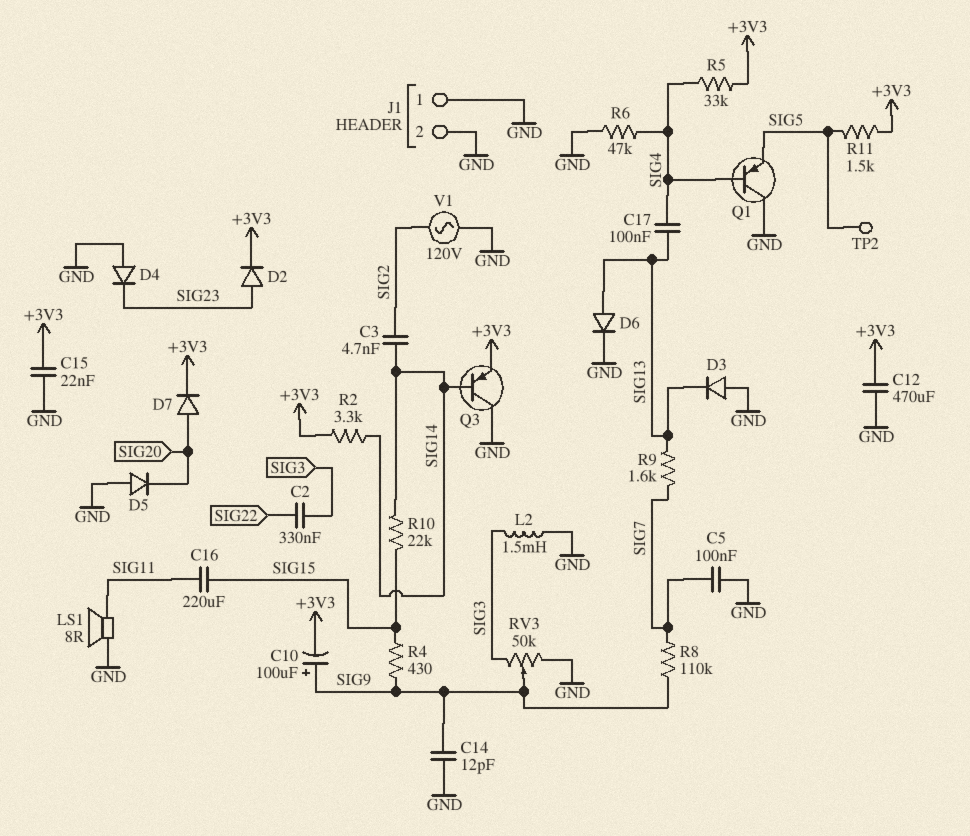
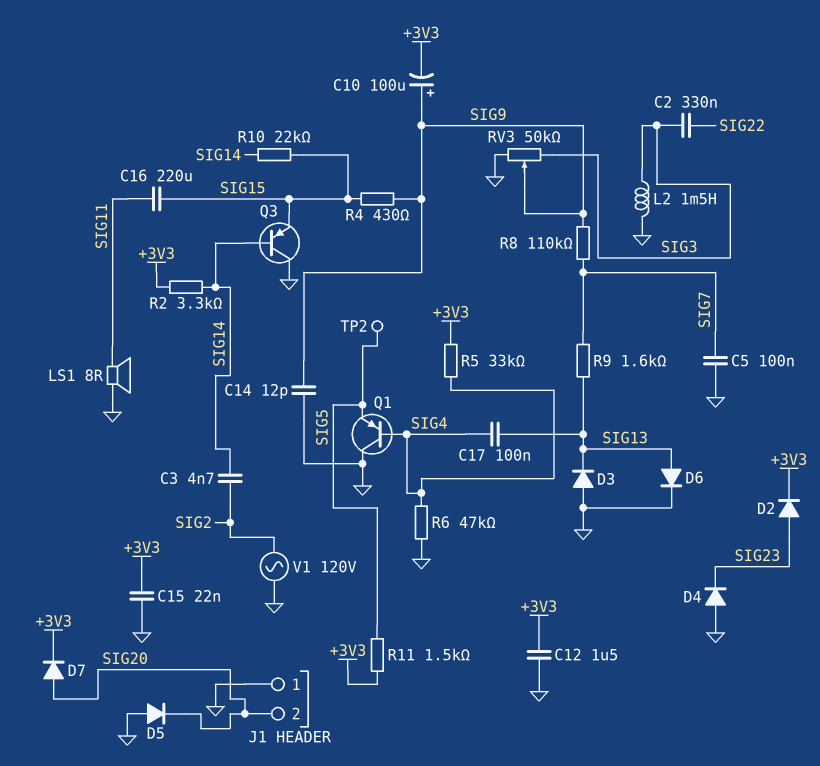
C12: 470uF (+3V3, GND) -> 1.5uF (+3V3, GND)
J1 pin 2: GND -> SIG20
Q3: PNP (B SIG14, C GND, E +3V3) -> PNP (B SIG14, C GND, E SIG15)

